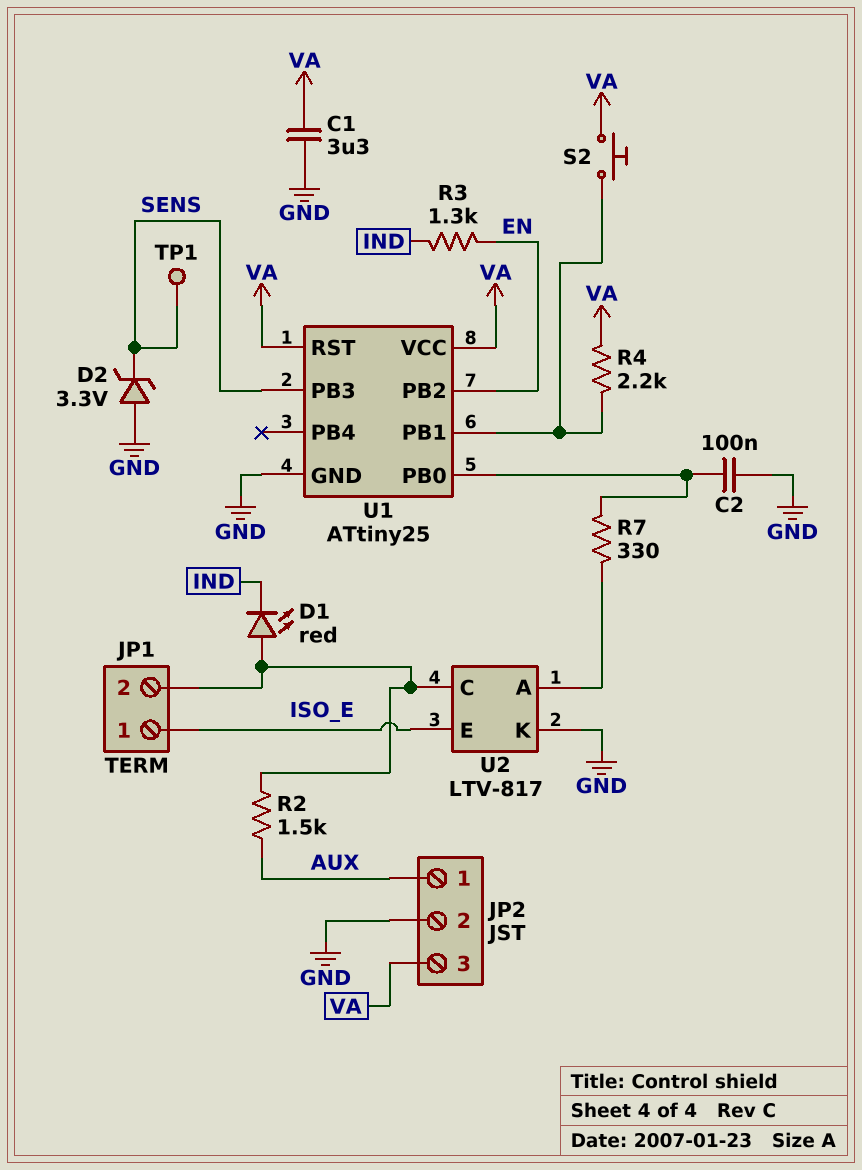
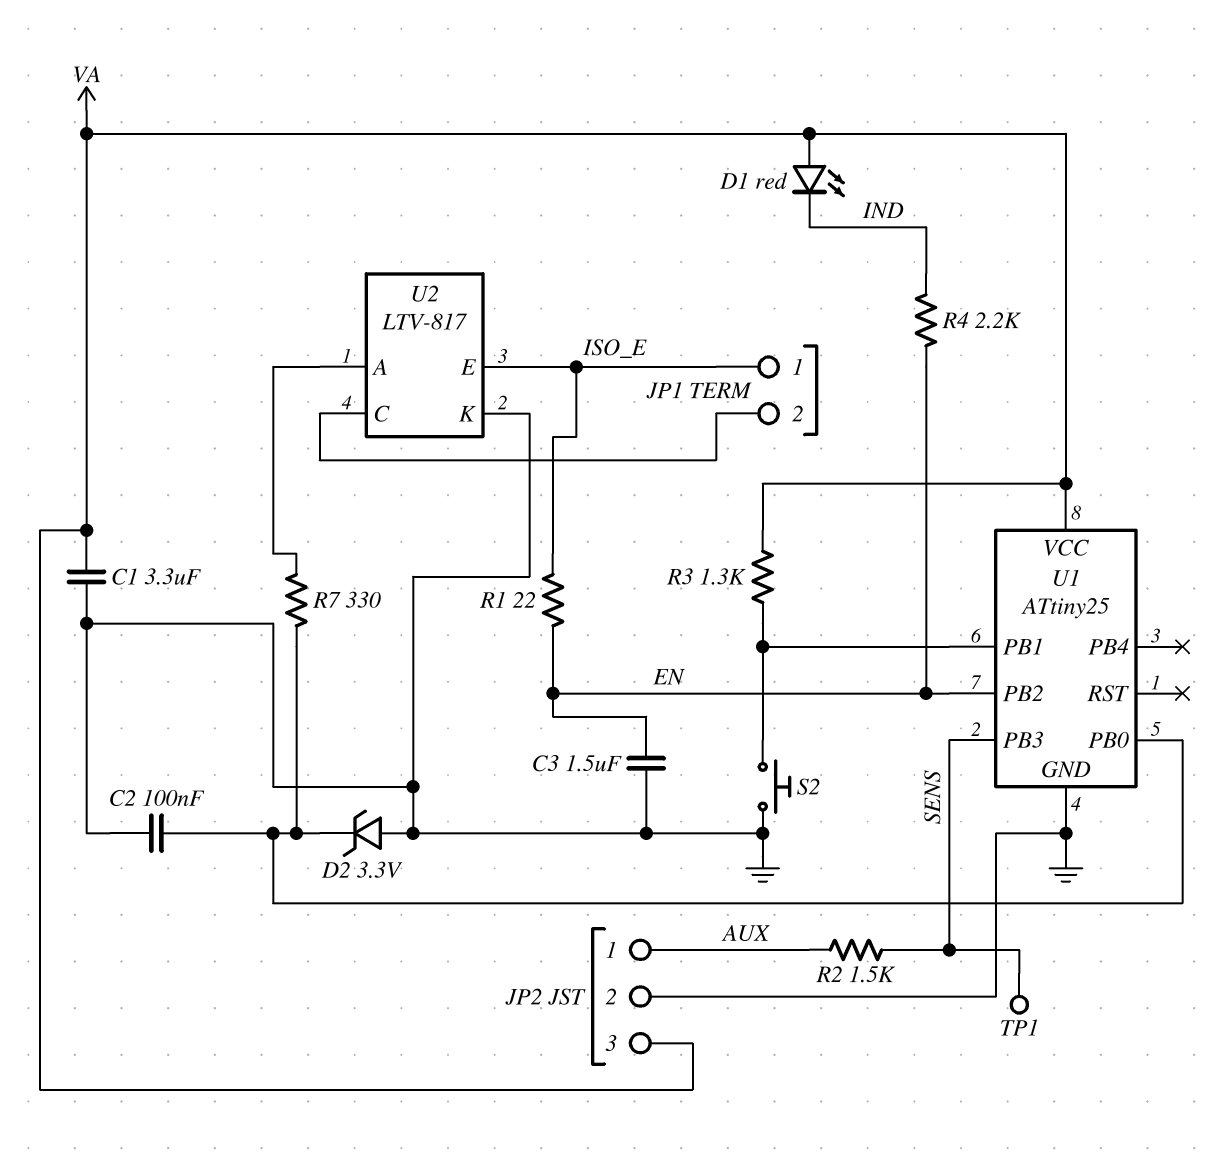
C3: none -> 1.5uF (EN, GND)
D1: LED red (A JP1/2, K IND) -> LED red (A VA, K IND)
D2: zener 3.3V (A GND, K SENS) -> zener 3.3V (A GND, K U1/PB0)
R1: none -> 22 (EN, ISO_E)
R2: 1.5k (AUX, JP1/2) -> 1.5k (AUX, SENS)
R3: 1.3k (EN, IND) -> 1.3k (U1/PB1, VA)
R4: 2.2k (U1/PB1, VA) -> 2.2k (EN, IND)
S2: button (U1/PB1, VA) -> button (GND, U1/PB1)
U1 pin RST: VA -> none

